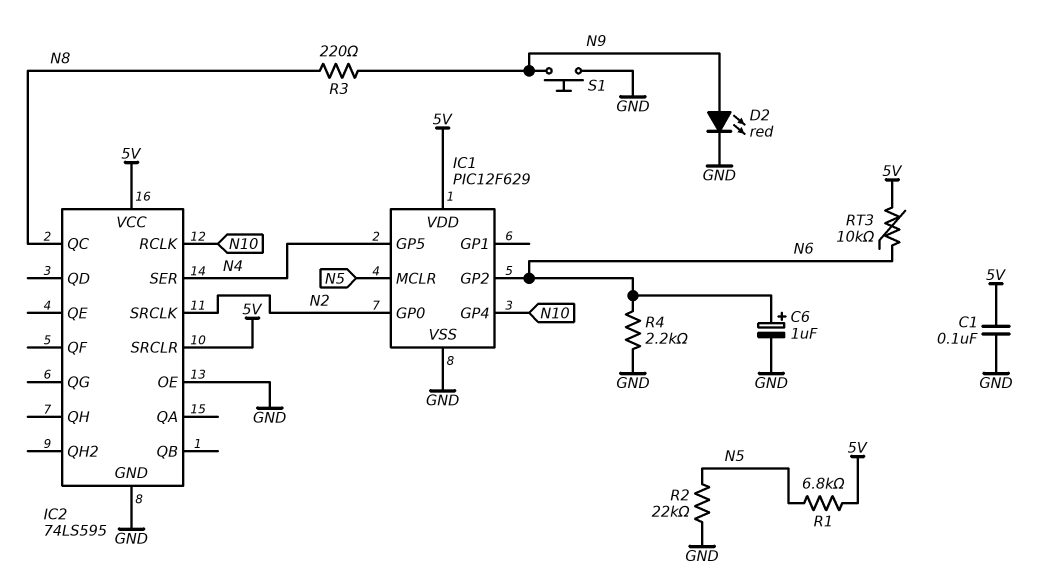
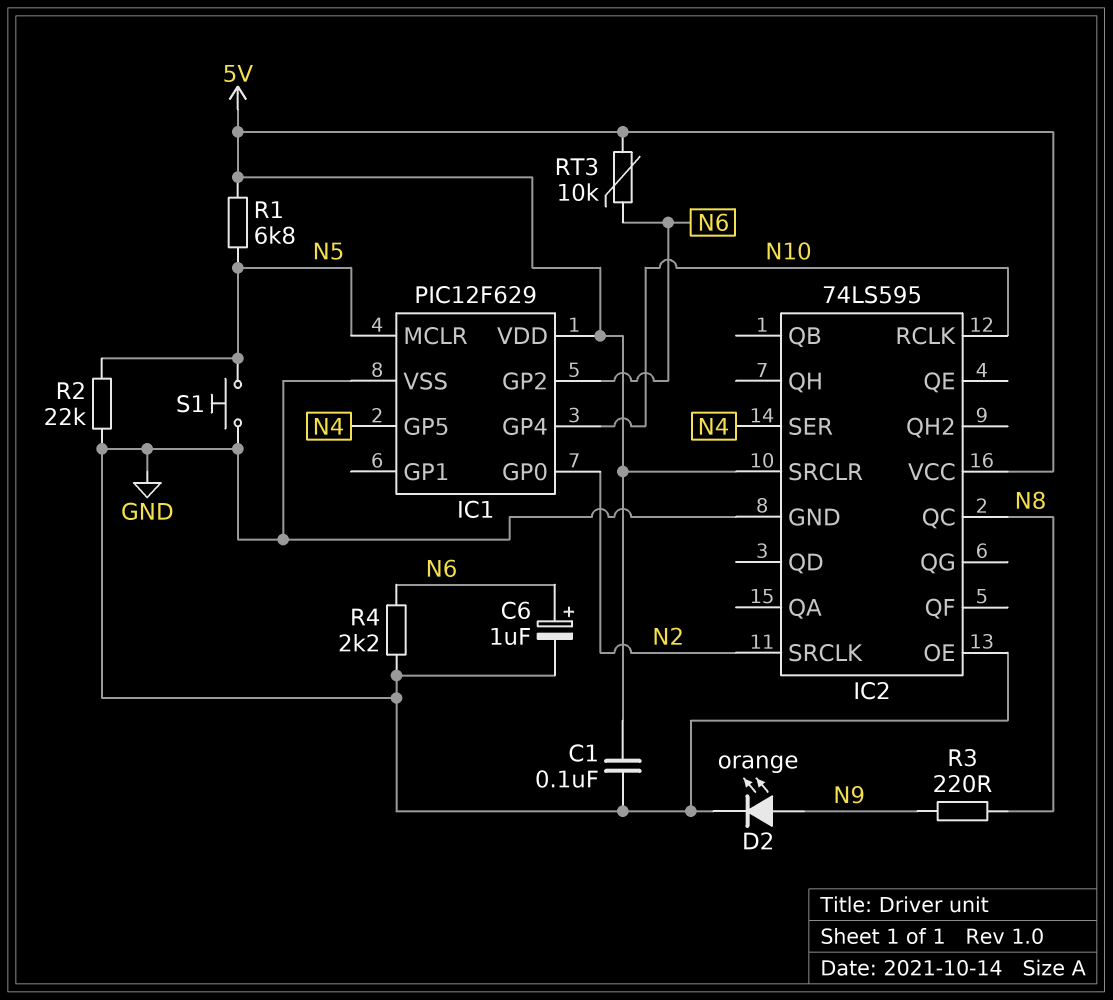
D2: LED red (A N9, K GND) -> LED orange (A N9, K GND)
S1: button (GND, N9) -> button (GND, N5)

